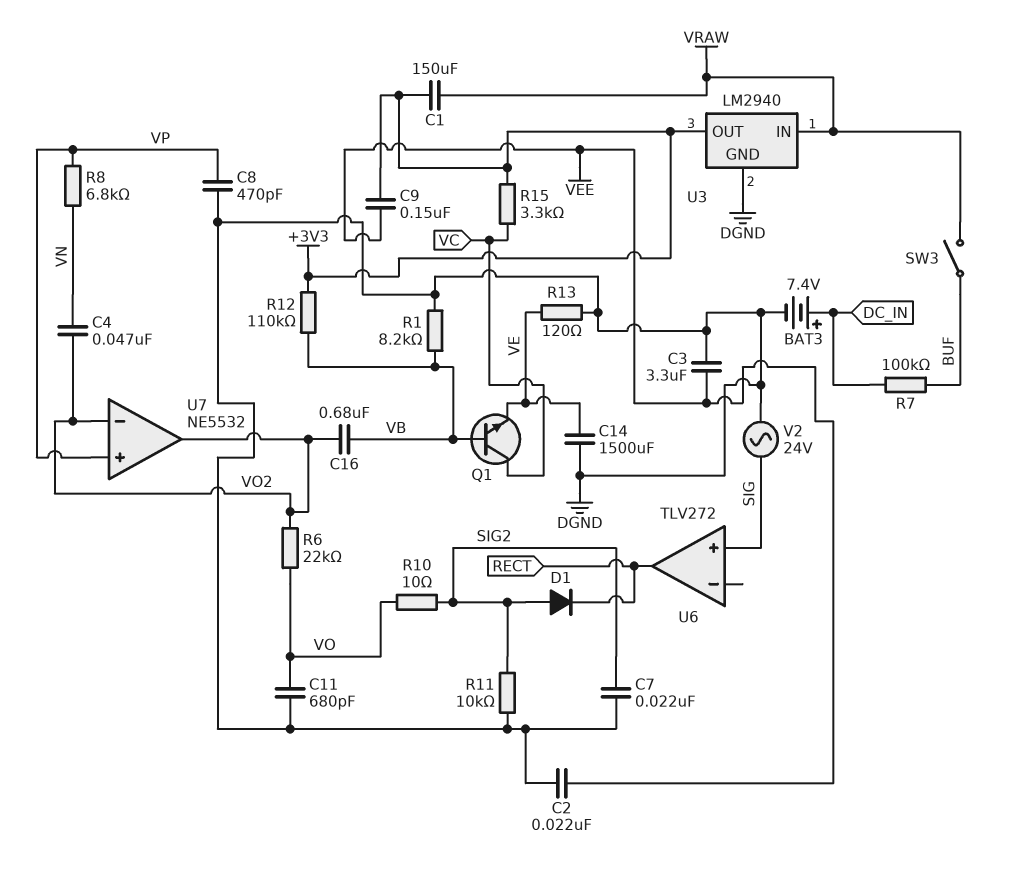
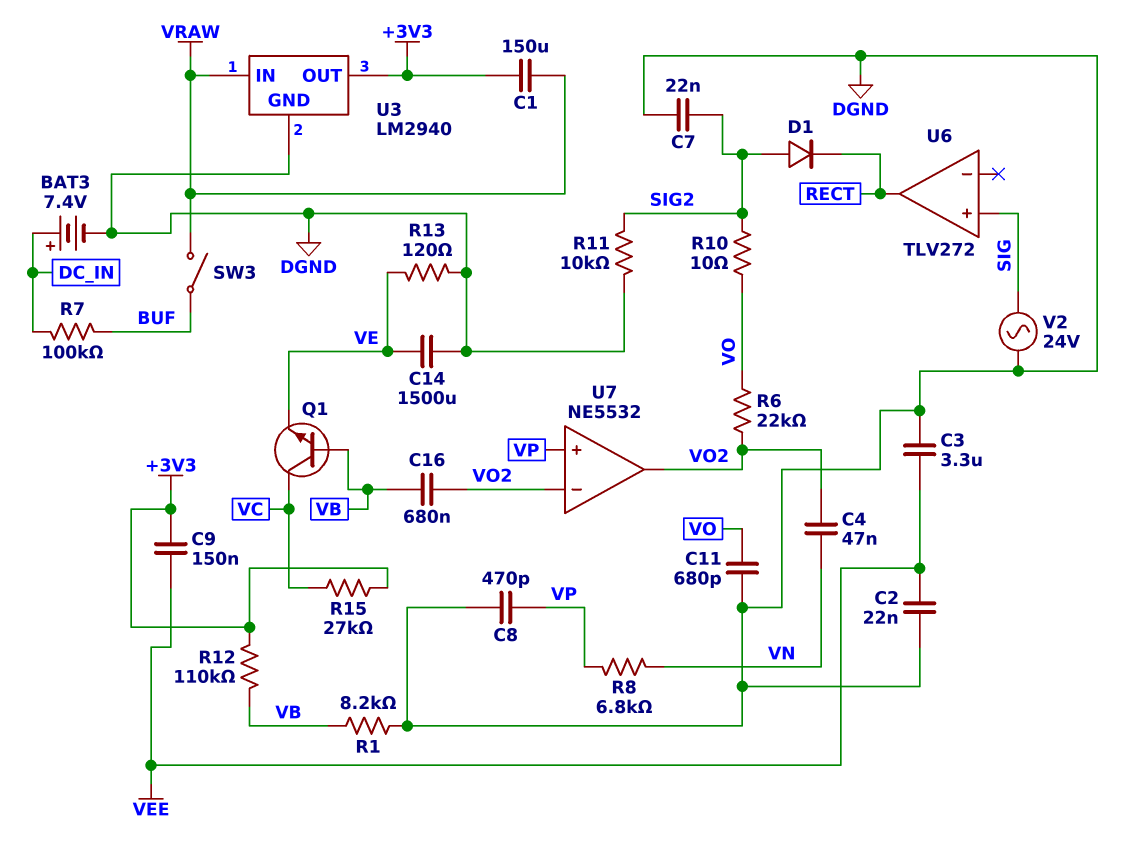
R15: 3.3k (+3V3, VC) -> 27k (+3V3, VC)

